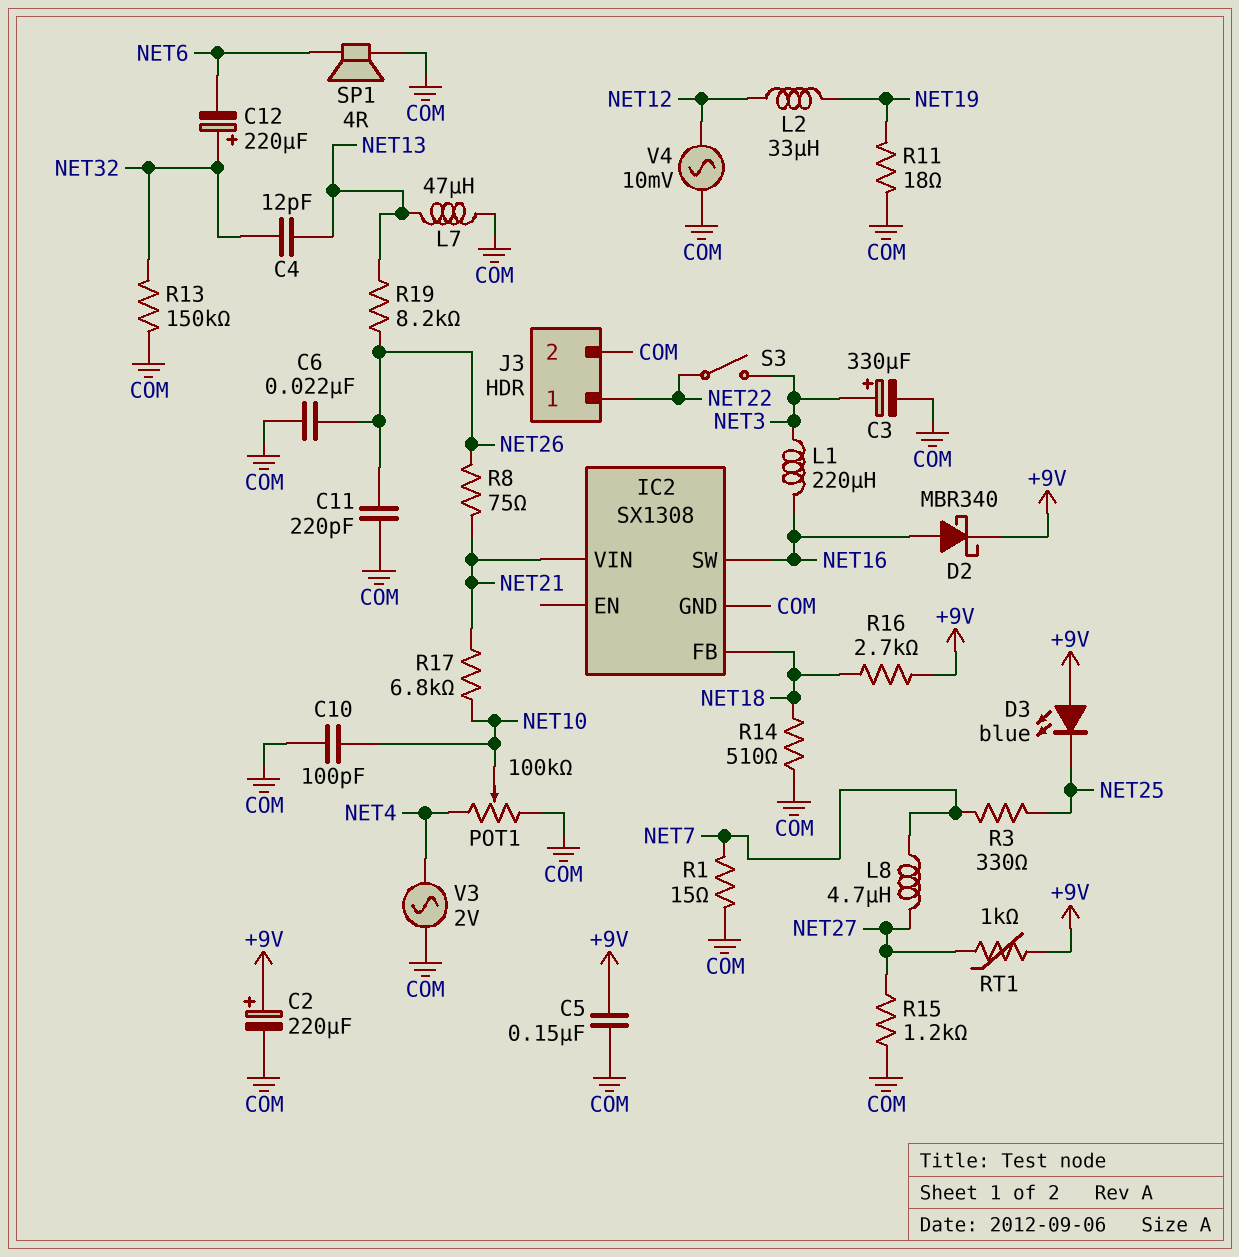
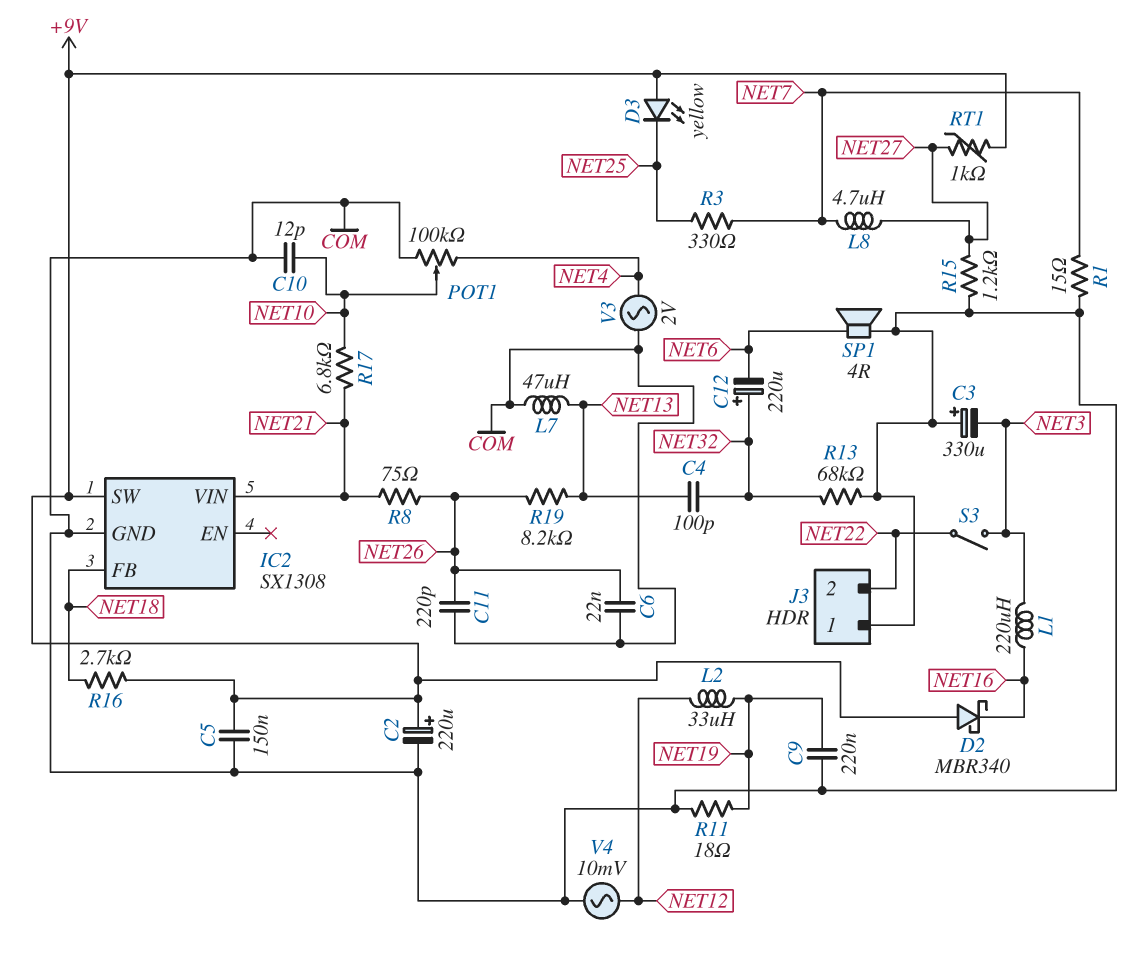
C3: 330uF (plus NET3, minus COM) -> 330uF (plus COM, minus NET3)
C4: 12pF (NET13, NET32) -> 100pF (NET13, NET32)
C9: none -> 220nF (COM, NET19)
C10: 100pF (COM, NET10) -> 12pF (COM, NET10)
D2: schottky MBR340 (A NET16, K +9V) -> schottky MBR340 (A +9V, K NET16)
D3: LED blue (A +9V, K NET25) -> LED yellow (A +9V, K NET25)
IC2 pin SW: NET16 -> +9V
J3 pin 1: NET22 -> COM
J3 pin 2: COM -> NET22
R13: 150k (COM, NET32) -> 68k (COM, NET32)
R14: 510 (COM, NET18) -> none

